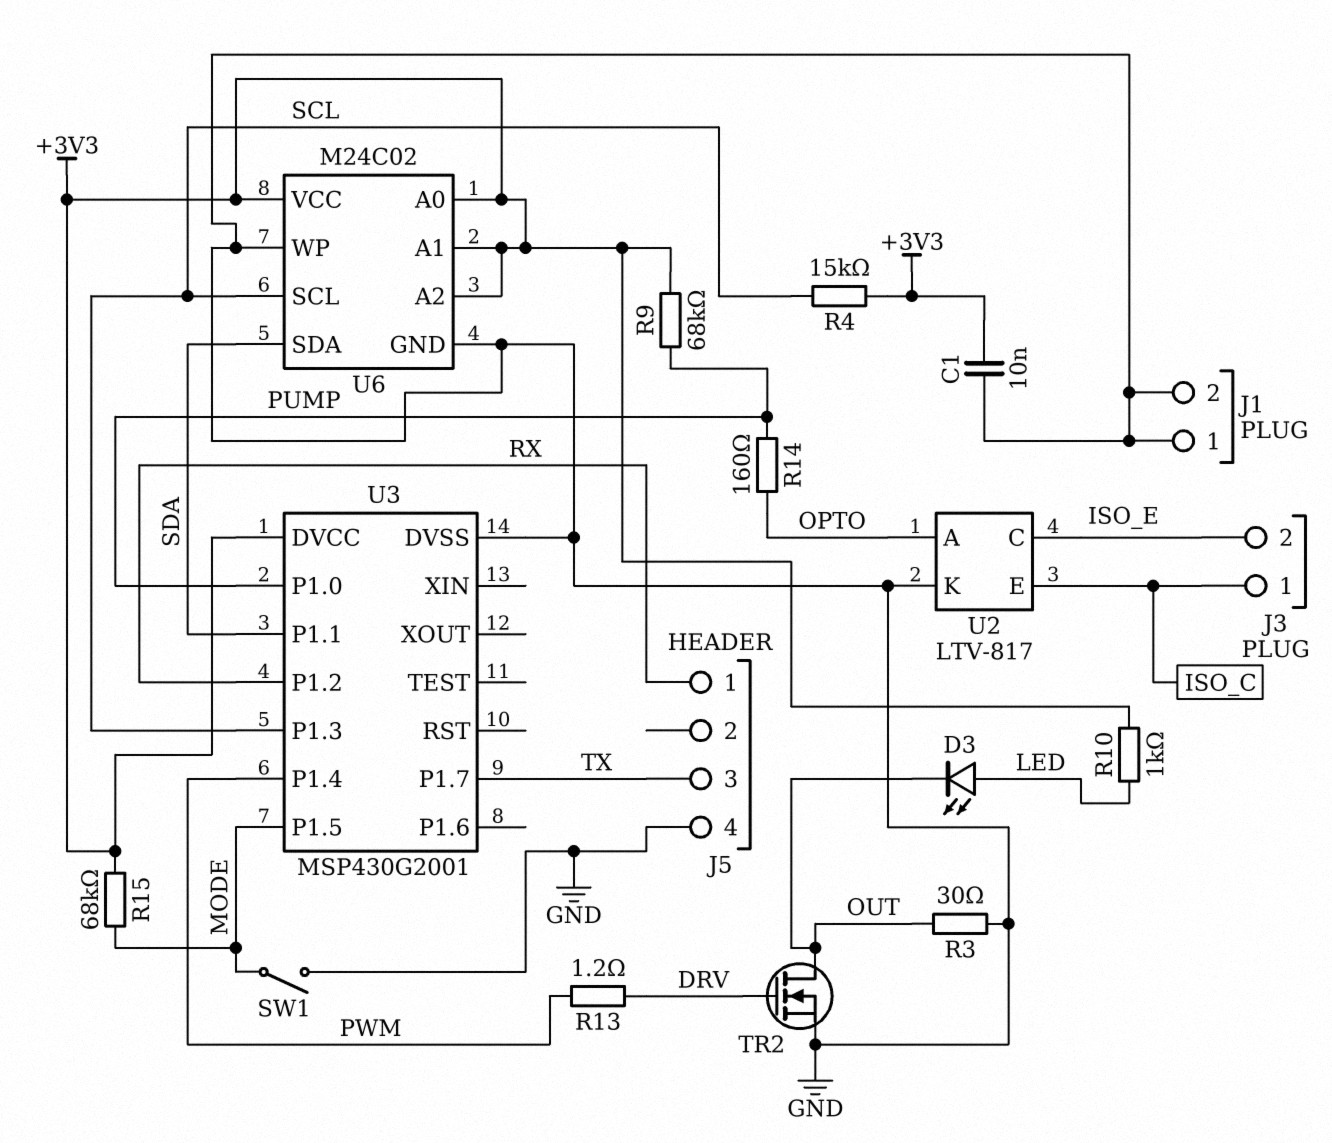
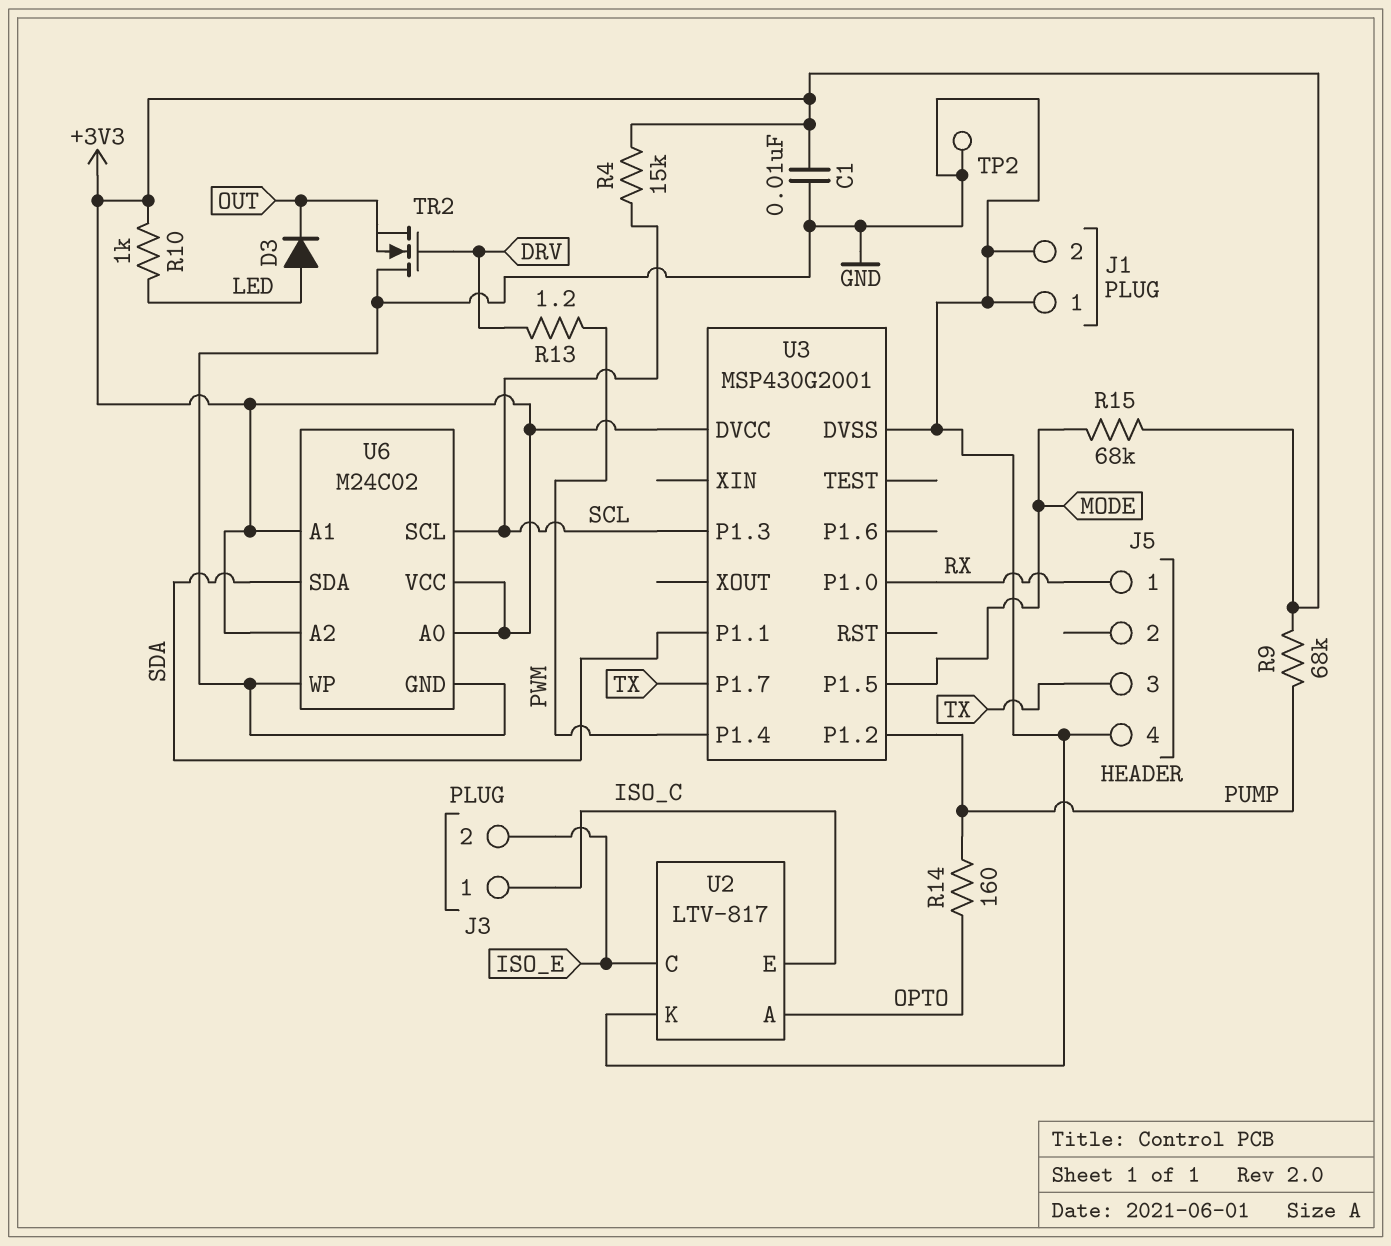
D3: LED (A LED, K OUT) -> diode (A LED, K OUT)
R3: 30 (GND, OUT) -> none
SW1: switch (GND, MODE) -> none
TP2: none -> test point (GND)
TR2: NMOS (G DRV, D OUT, S GND) -> NMOS (G DRV, D GND, S OUT)
U3 pin P1.0: PUMP -> RX
U3 pin P1.2: RX -> PUMP

